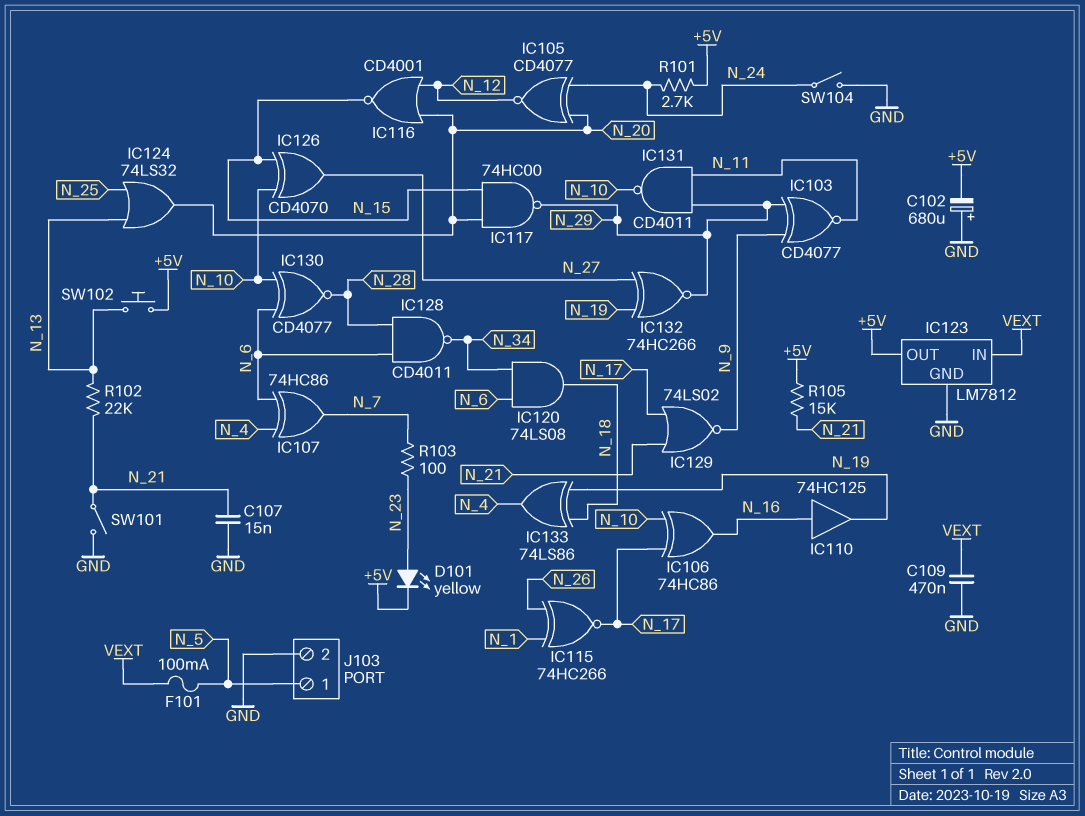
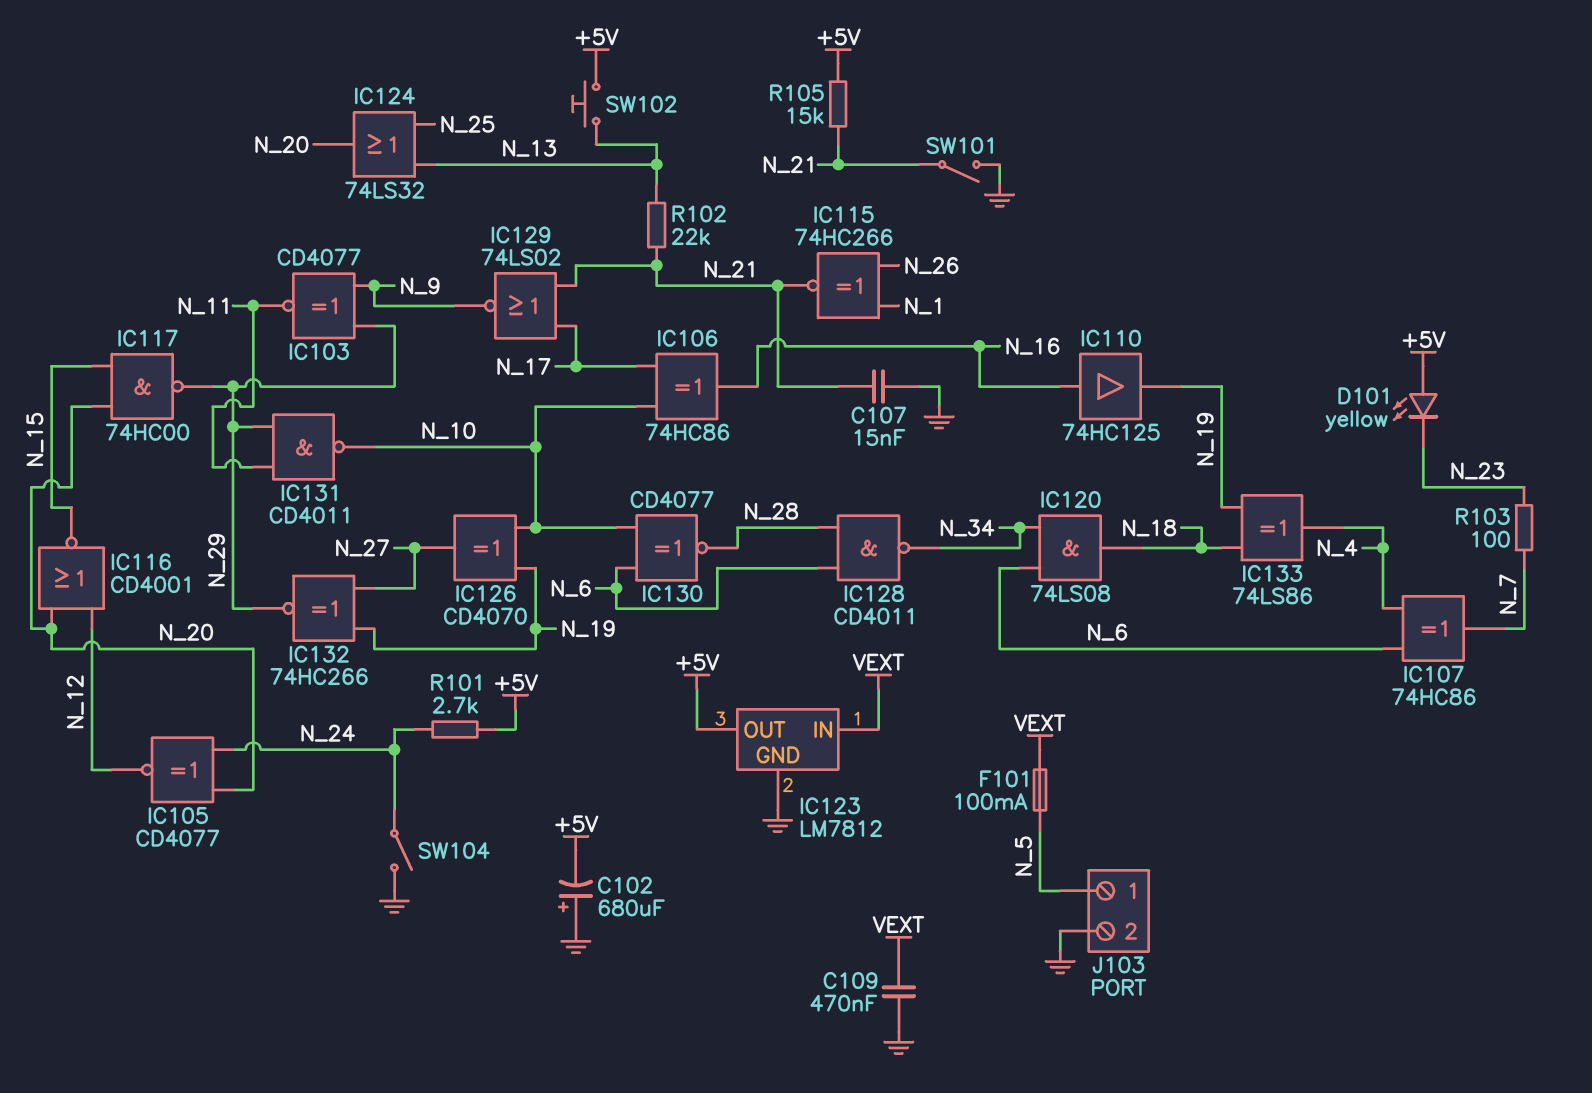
D101: LED yellow (A N_23, K +5V) -> LED yellow (A +5V, K N_23)
IC115: XNOR 74HC266 (in N_1, in N_26, out N_17) -> XNOR 74HC266 (in N_1, in N_26, out N_21)
IC126: XOR CD4070 (in N_10, in N_15, out N_27) -> XOR CD4070 (in N_10, in N_19, out N_27)

